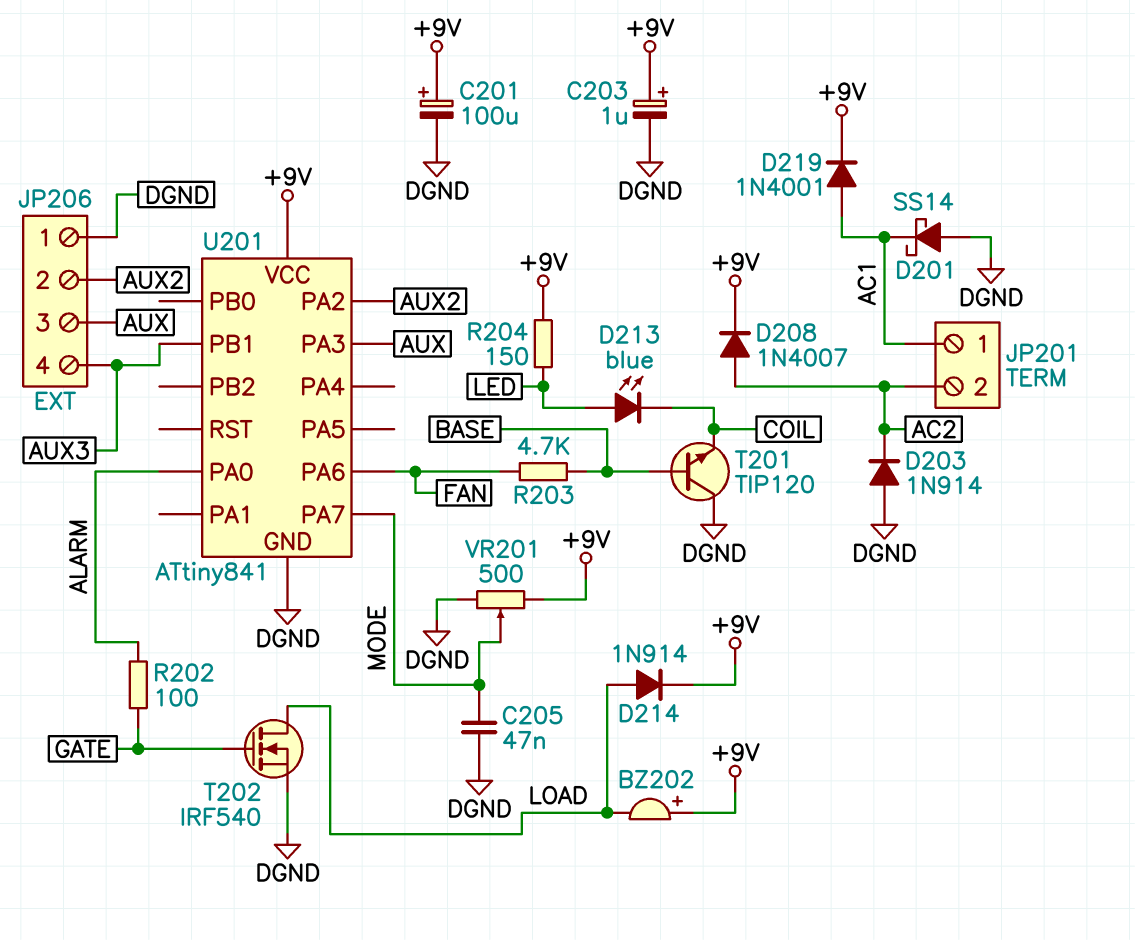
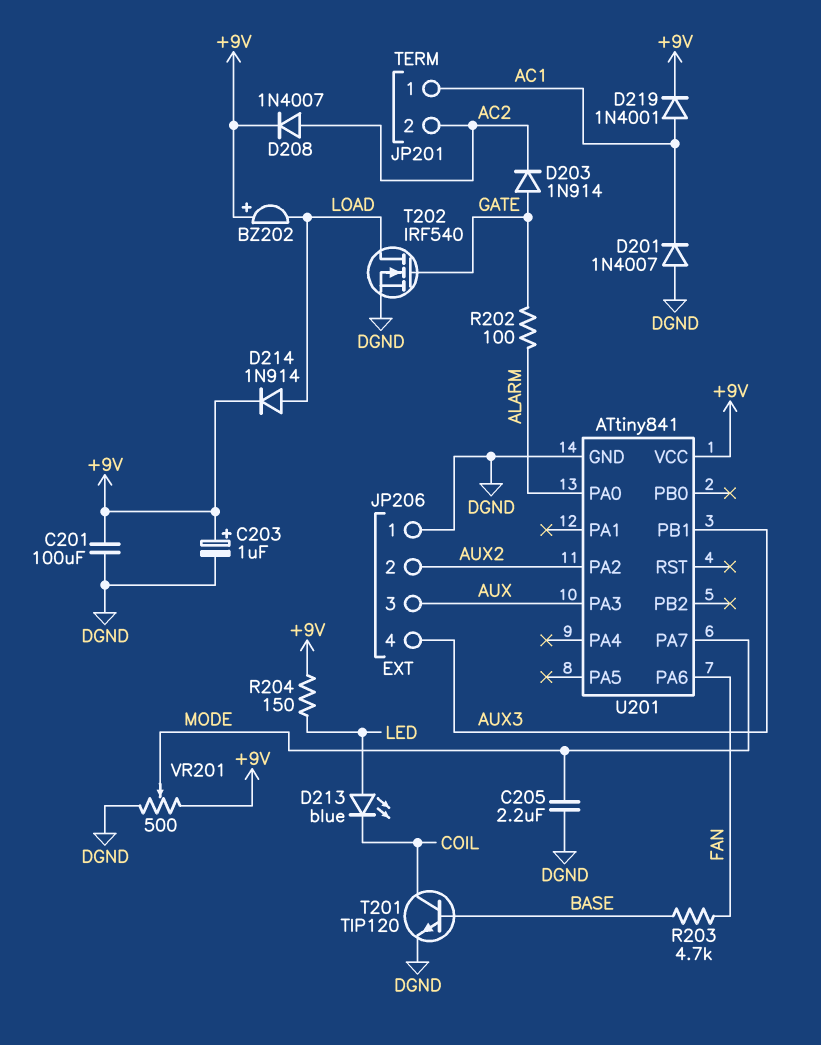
C201: 100uF (plus +9V, minus DGND) -> 100uF (+9V, DGND)
C205: 47nF (DGND, MODE) -> 2.2uF (DGND, MODE)
D201: schottky SS14 (A DGND, K AC1) -> diode 1N4007 (A DGND, K AC1)
D203: diode 1N914 (A DGND, K AC2) -> diode 1N914 (A GATE, K AC2)
T201: NPN TIP120 (B BASE, C DGND, E COIL) -> NPN TIP120 (B BASE, C COIL, E DGND)

